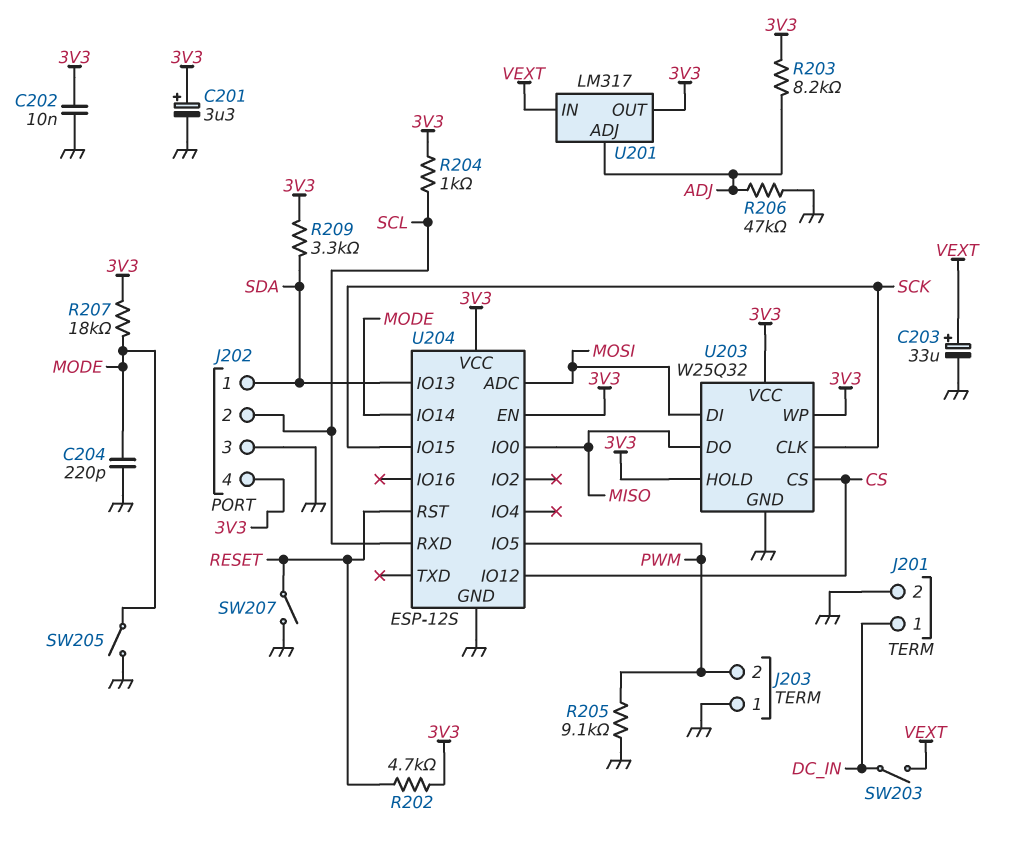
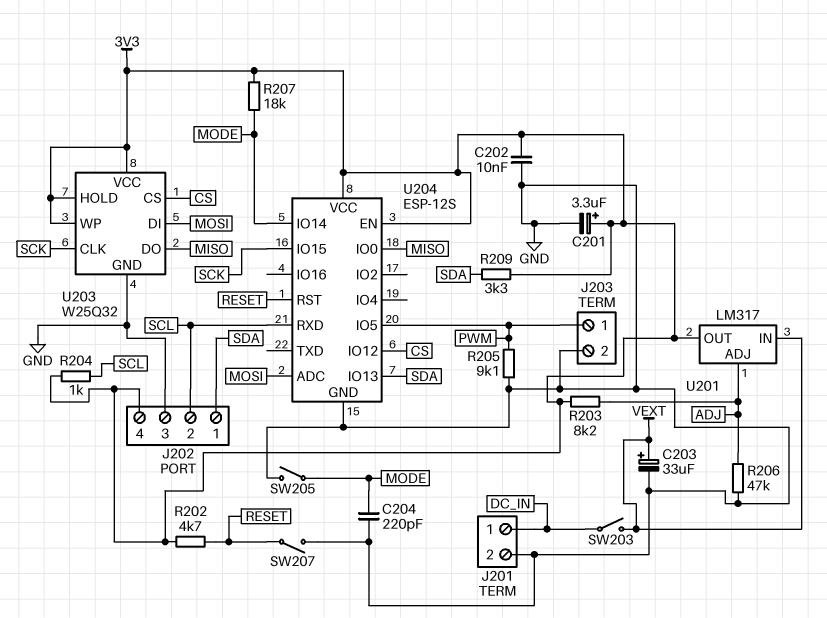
J203 pin 1: GND -> PWM
J203 pin 2: PWM -> GND

